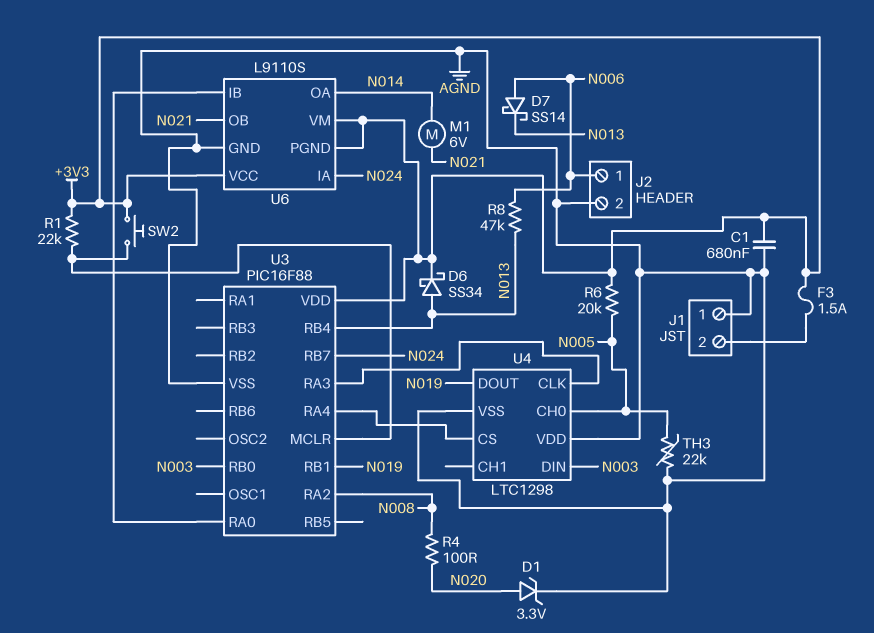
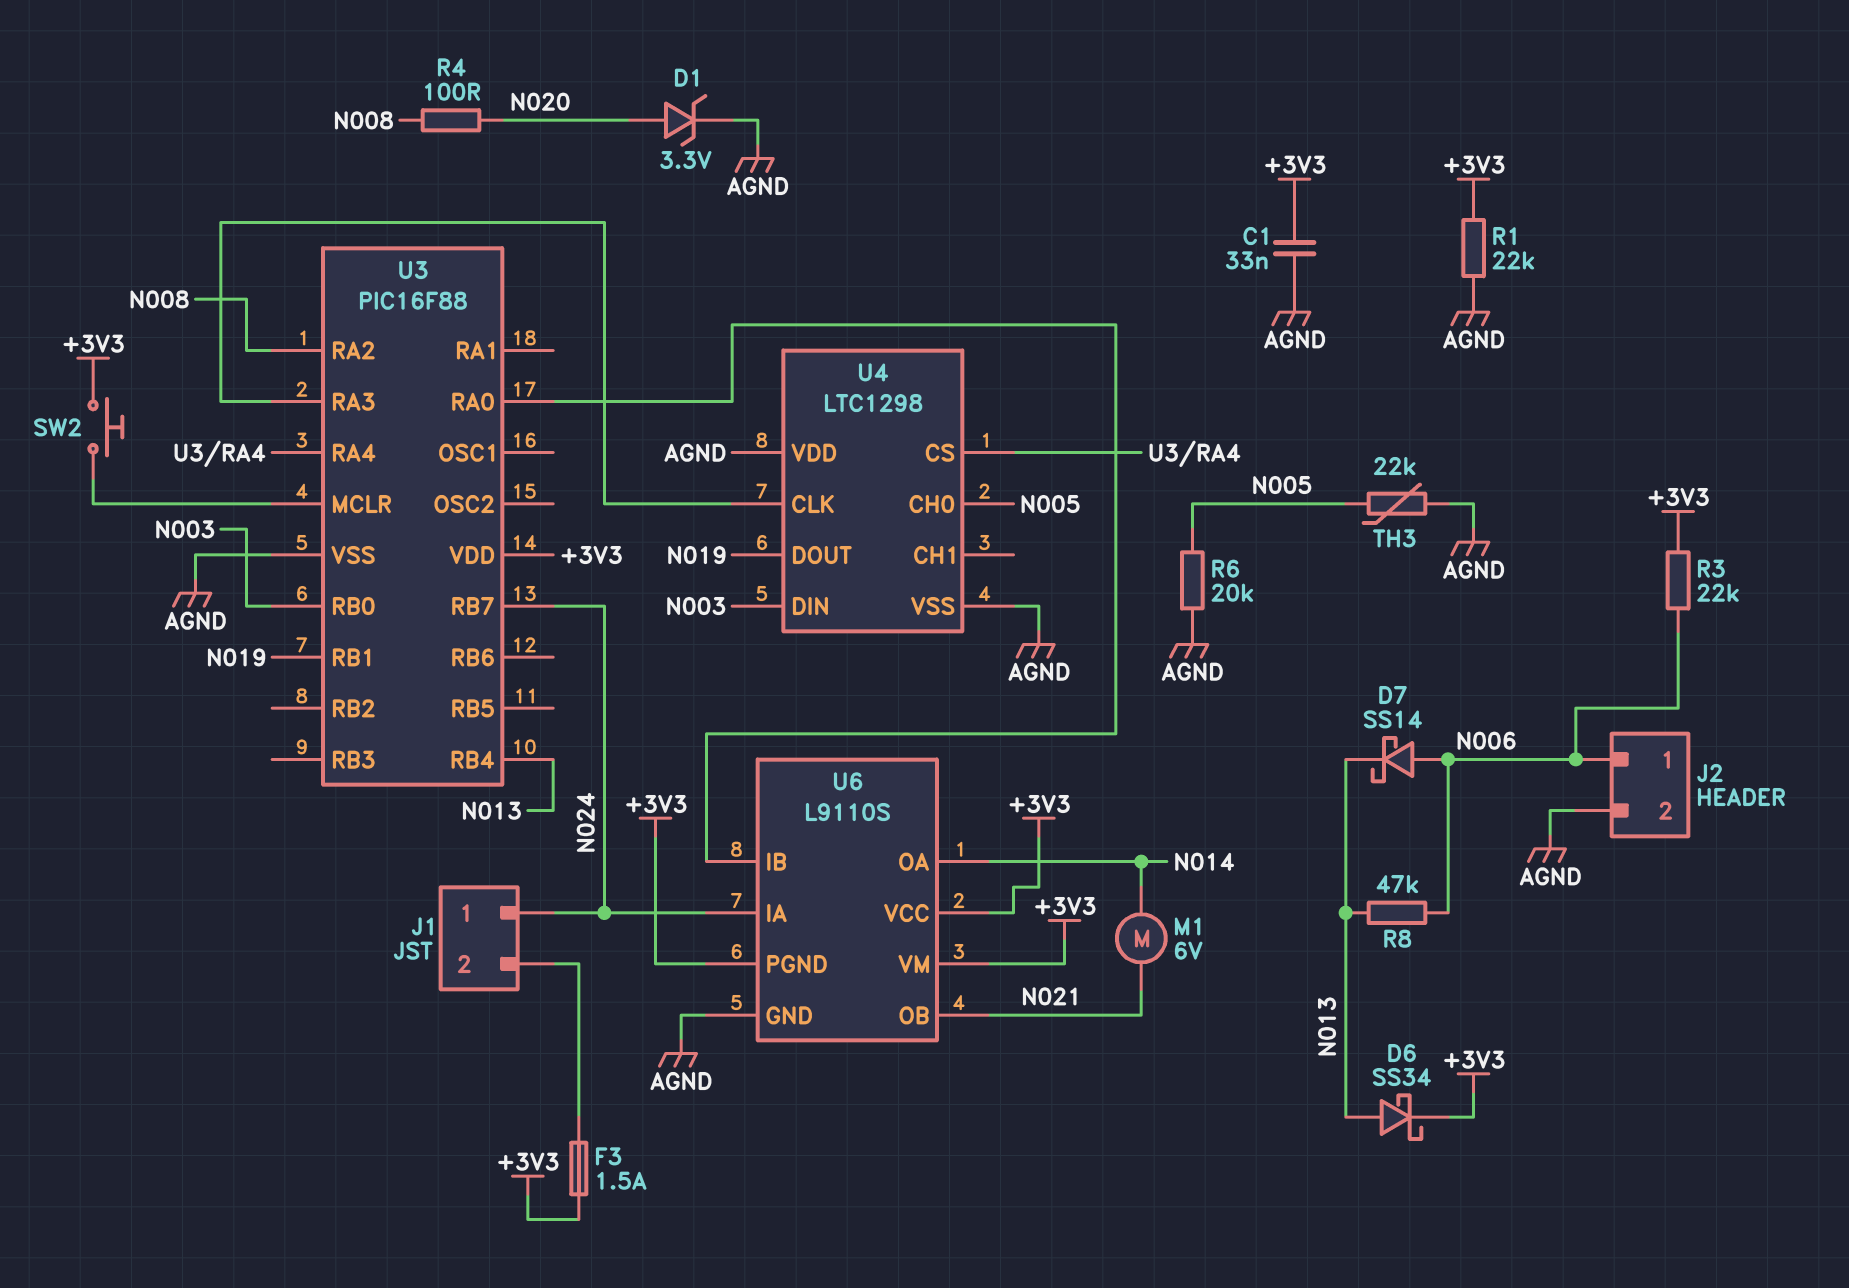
C1: 680nF (+3V3, AGND) -> 33nF (+3V3, AGND)
J1 pin 1: AGND -> N024
R1: 22k (+3V3, U3/MCLR) -> 22k (+3V3, AGND)
R3: none -> 22k (+3V3, N006)
R6: 20k (+3V3, N005) -> 20k (AGND, N005)

